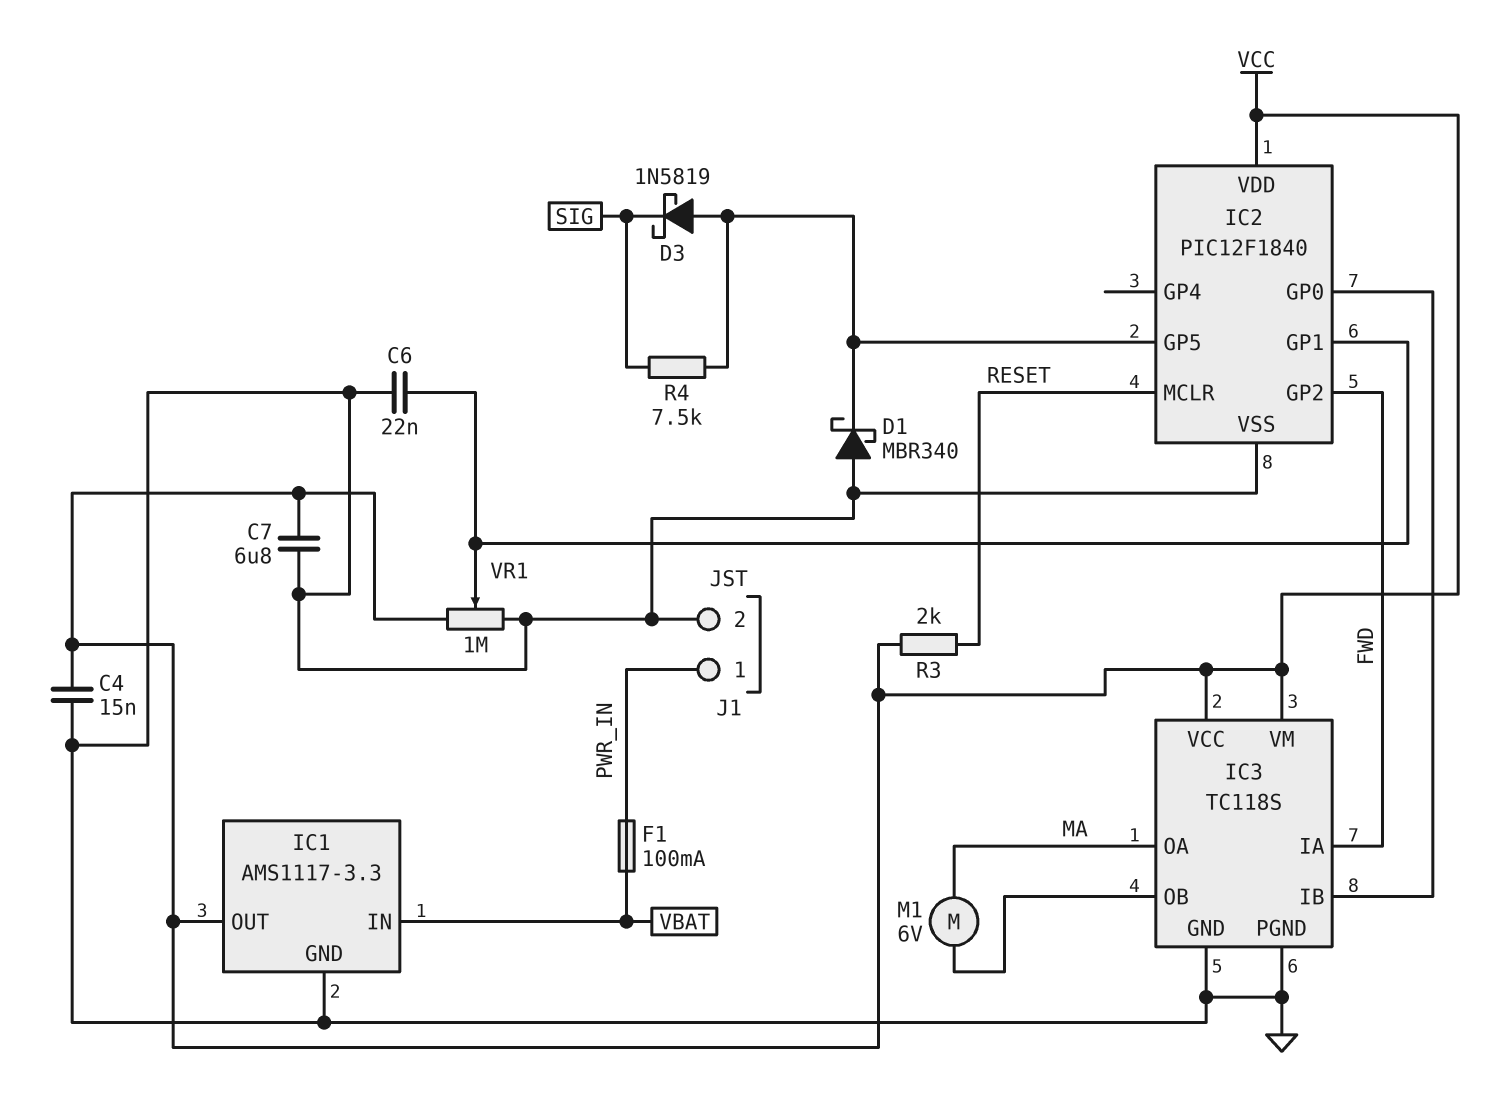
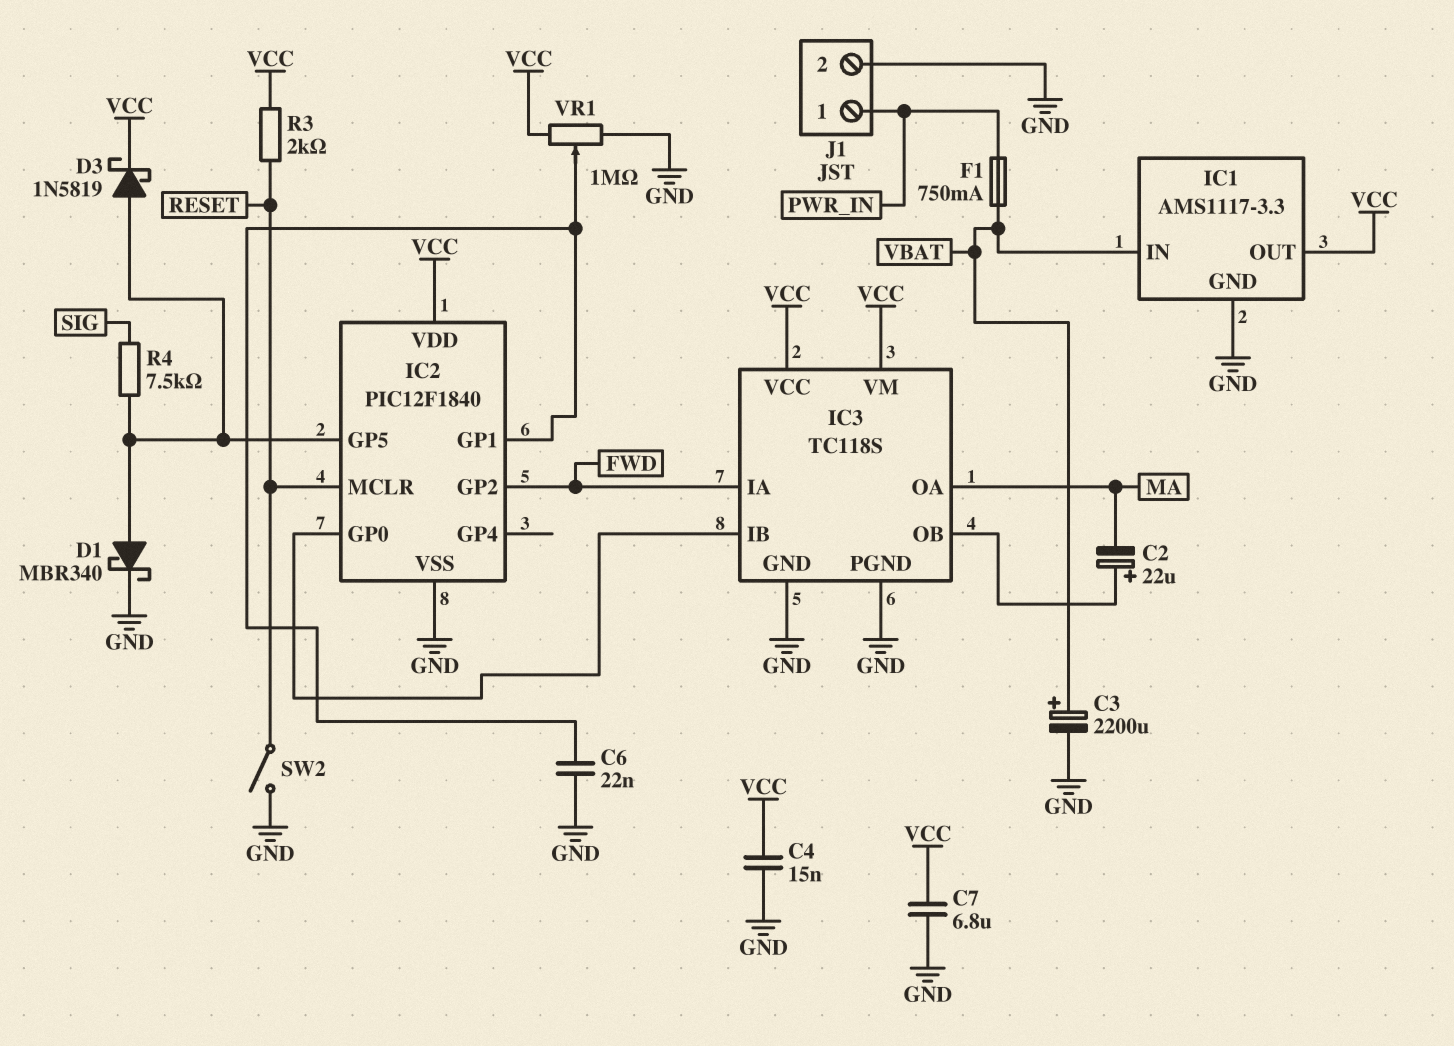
C2: none -> 22uF (plus IC3/OB, minus MA)
C3: none -> 2200uF (plus VBAT, minus GND)
D1: schottky MBR340 (A GND, K IC2/GP5) -> schottky MBR340 (A IC2/GP5, K GND)
D3: schottky 1N5819 (A IC2/GP5, K SIG) -> schottky 1N5819 (A IC2/GP5, K VCC)
F1: 100mA (PWR_IN, VBAT) -> 750mA (PWR_IN, VBAT)
M1: motor 6V (IC3/OB, MA) -> none
SW2: none -> switch (GND, RESET)

